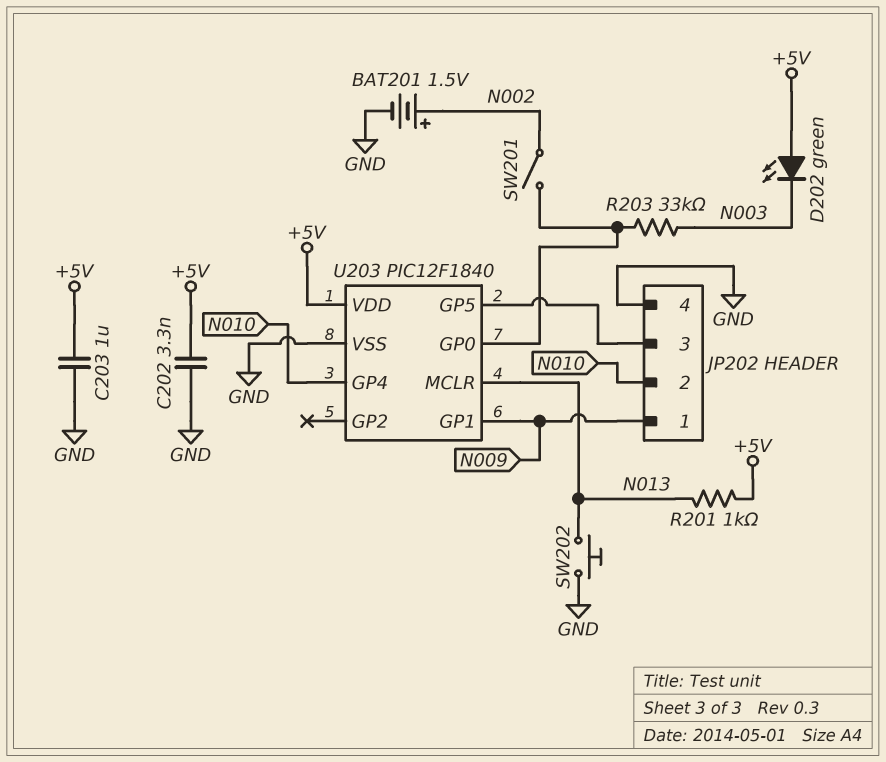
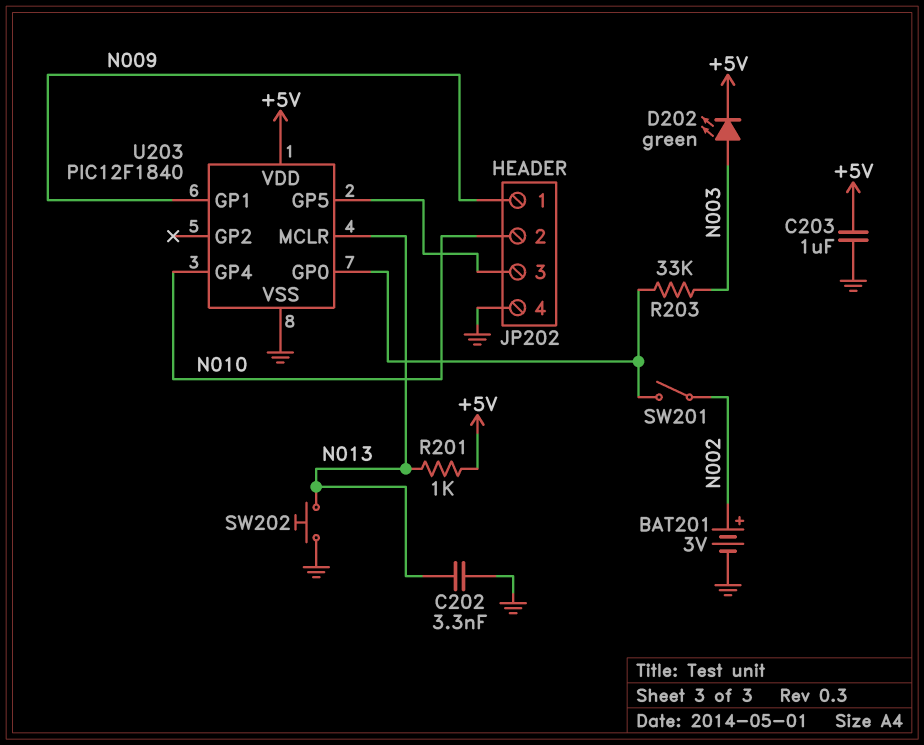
BAT201: 1.5V (plus N002, minus GND) -> 3V (plus N002, minus GND)
C202: 3.3nF (+5V, GND) -> 3.3nF (GND, N013)
D202: LED green (A +5V, K N003) -> LED green (A N003, K +5V)

